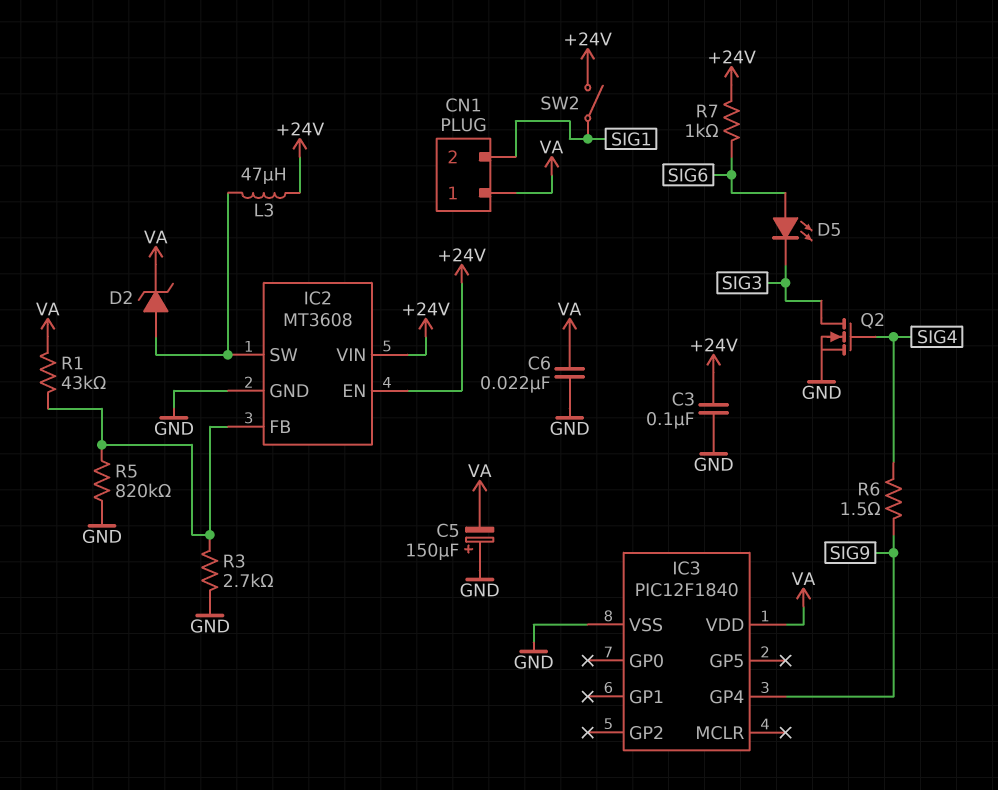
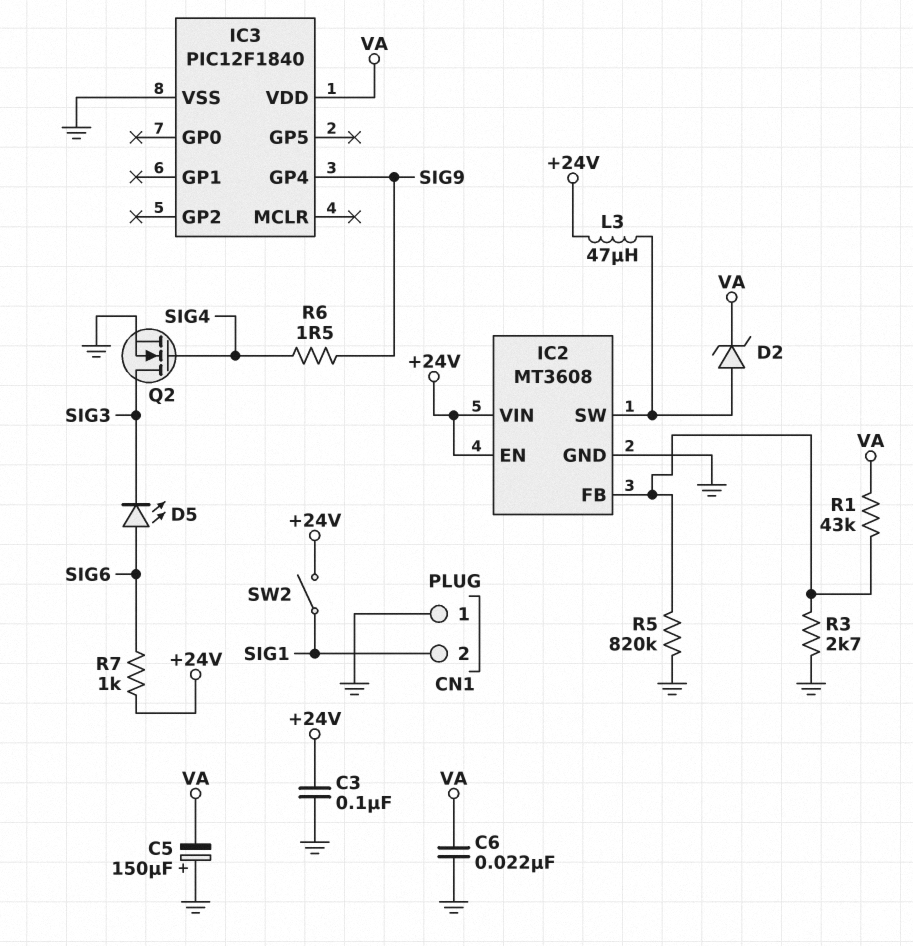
CN1 pin 1: VA -> GND

